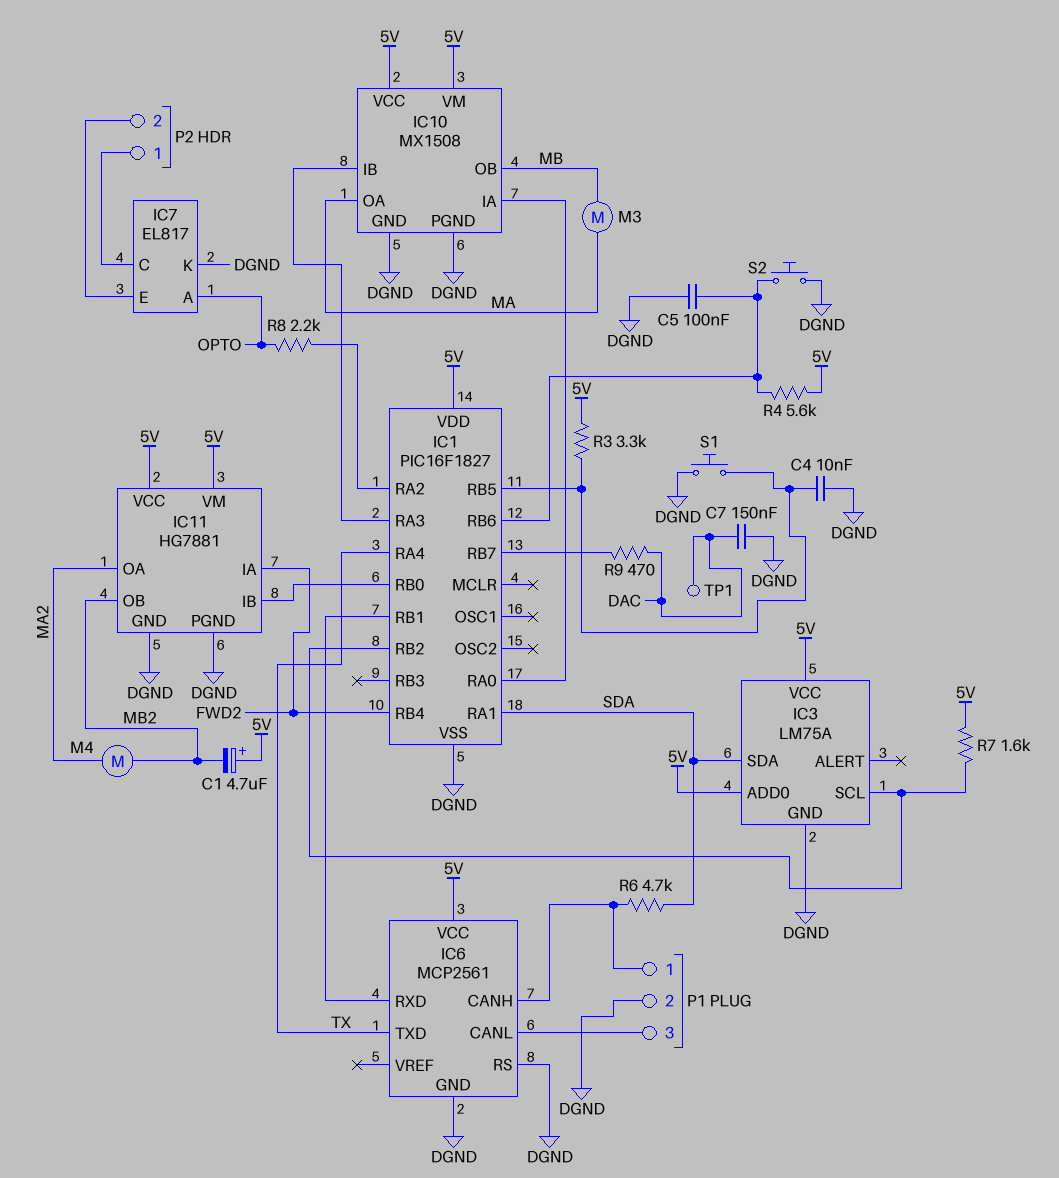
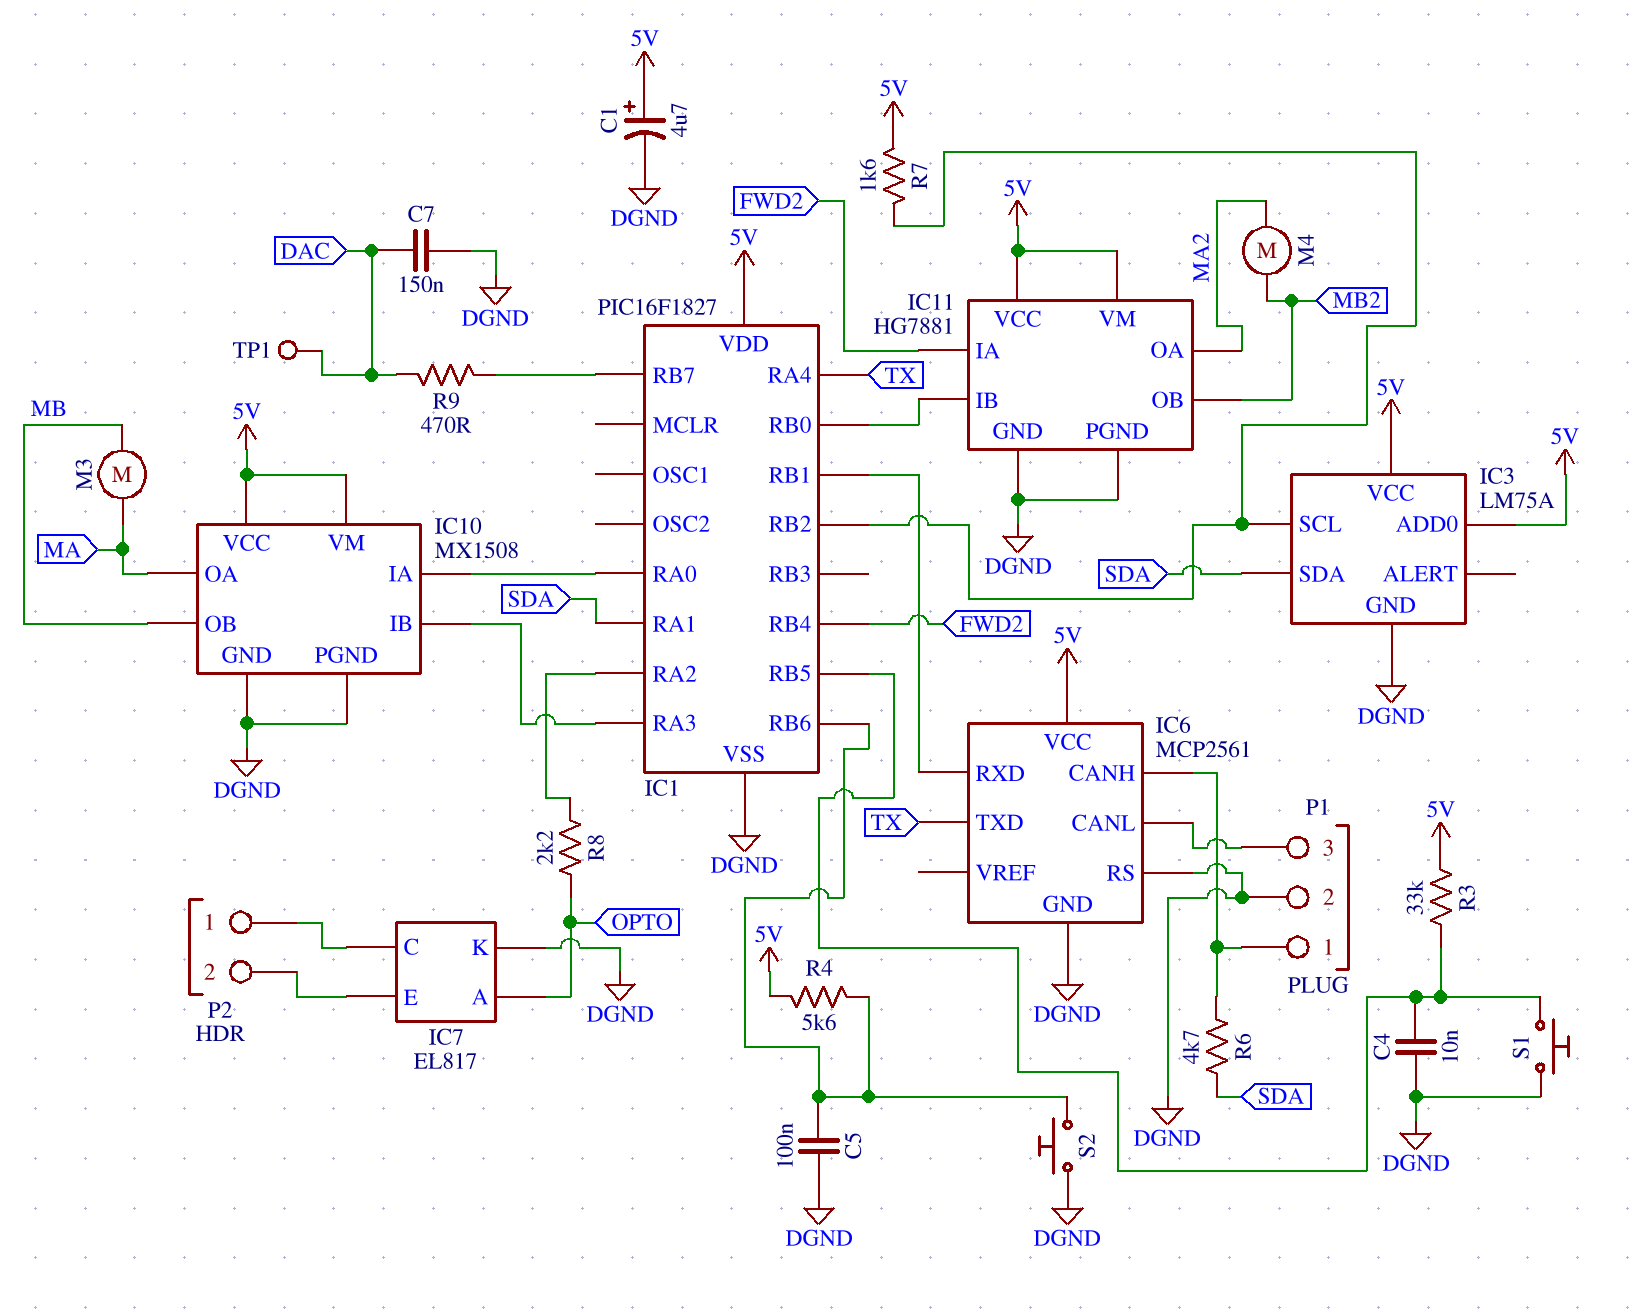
C1: 4.7uF (plus 5V, minus MB2) -> 4.7uF (plus 5V, minus DGND)
R3: 3.3k (5V, IC1/RB5) -> 33k (5V, IC1/RB5)

